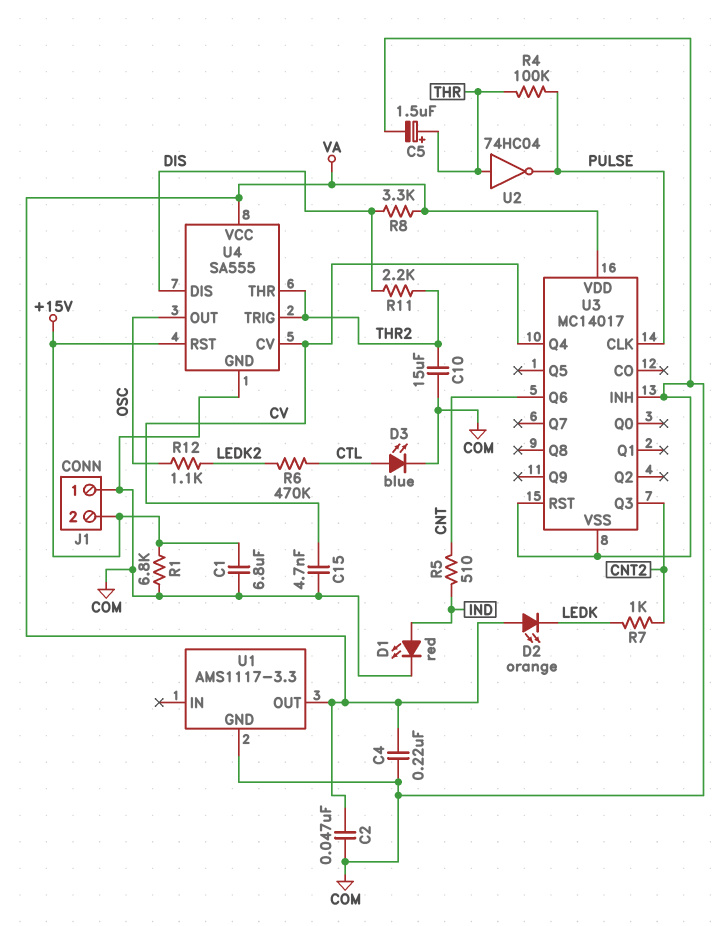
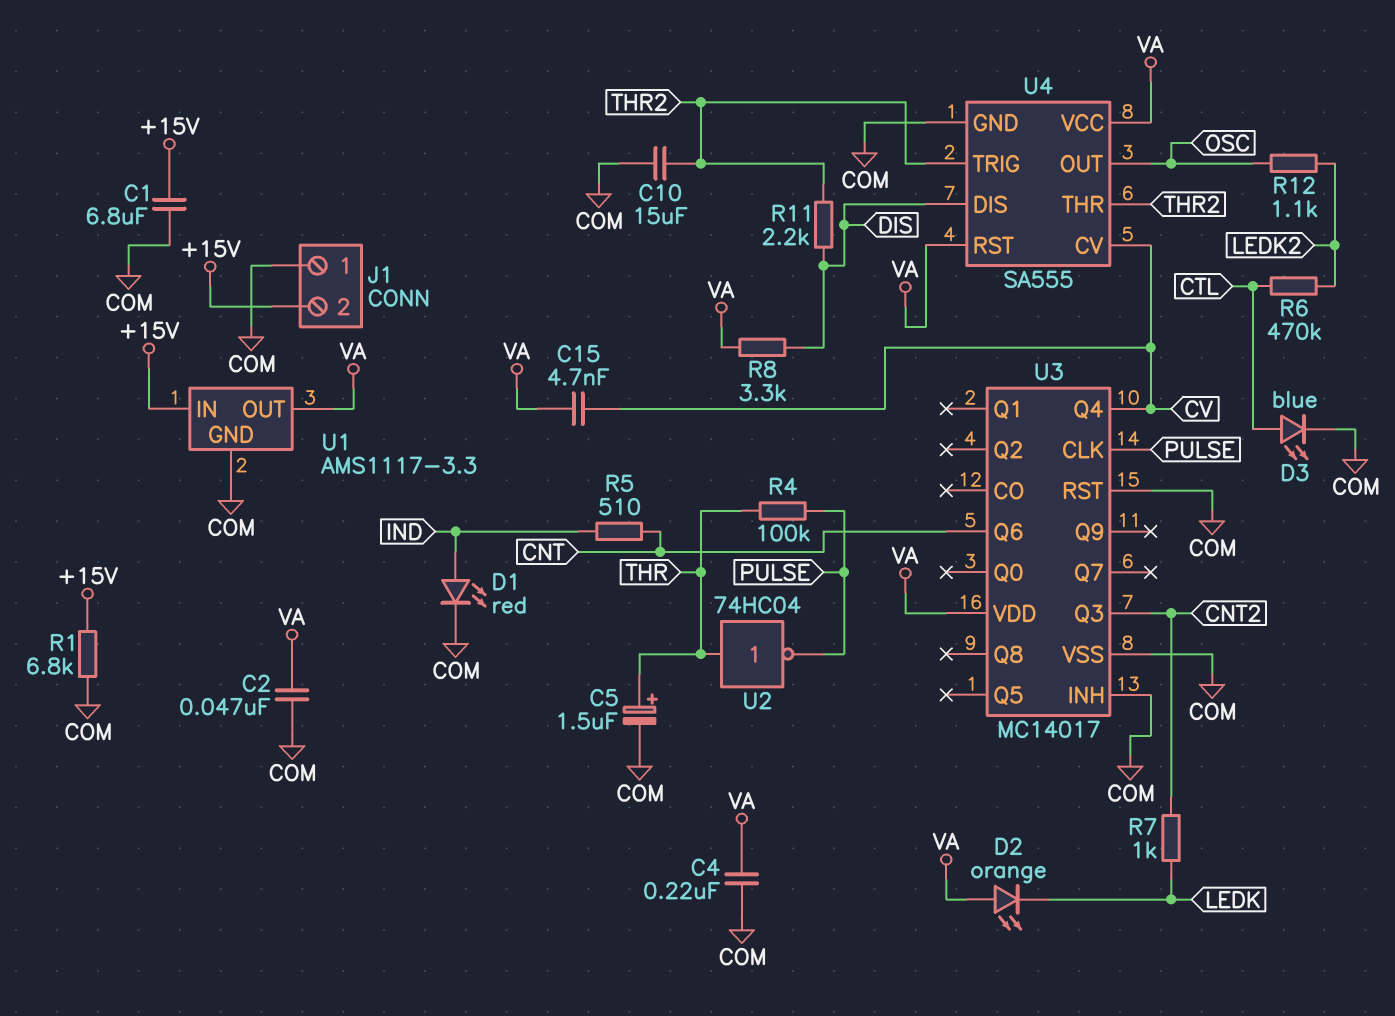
C15: 4.7nF (COM, CV) -> 4.7nF (CV, VA)
U1 pin IN: none -> +15V
U4 pin RST: +15V -> VA

